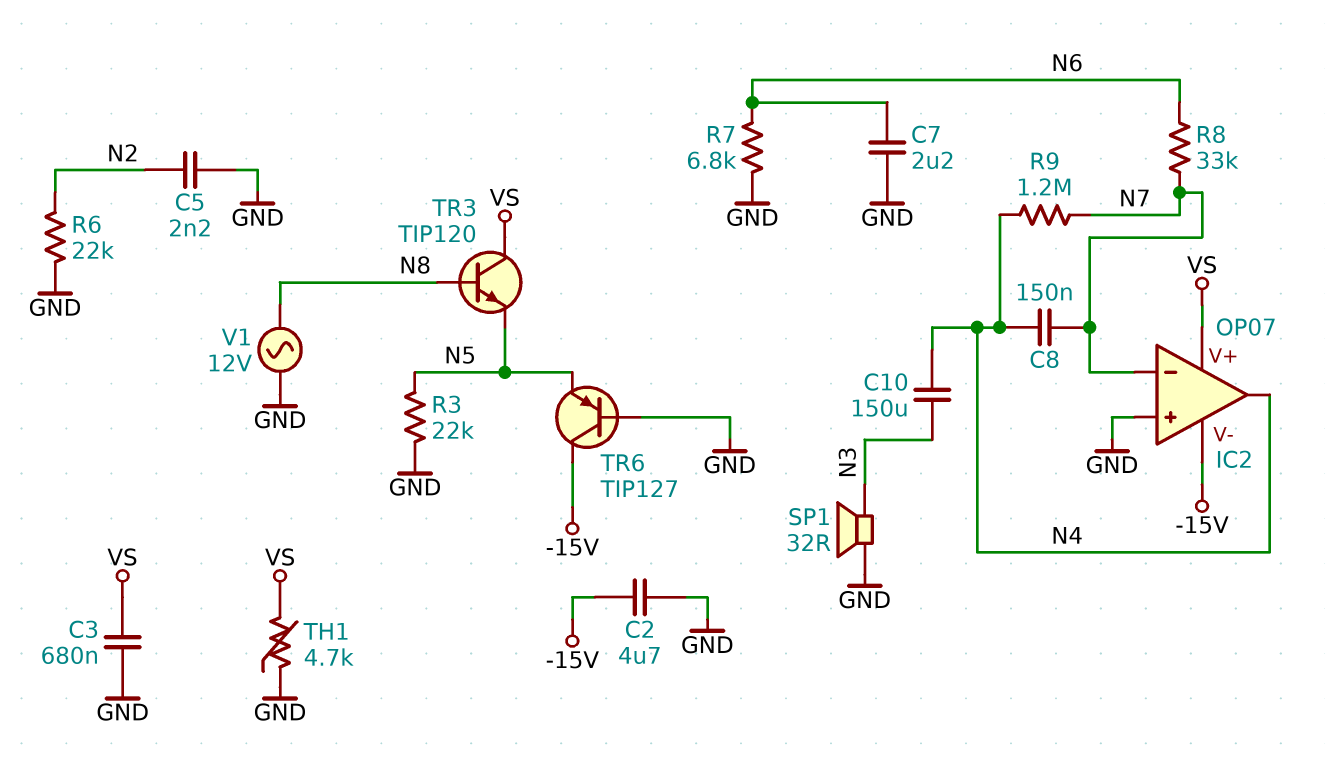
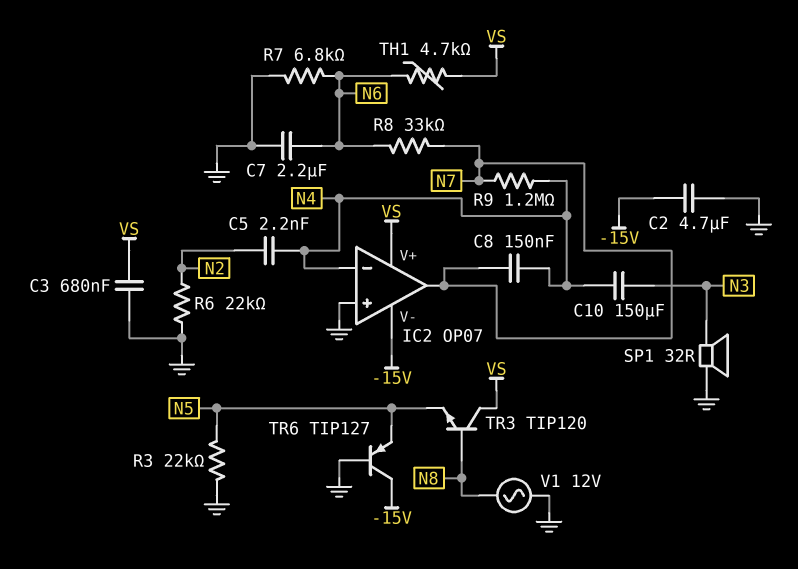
C5: 2.2nF (GND, N2) -> 2.2nF (N2, N4)
IC2 pin in-: N7 -> N4
IC2 pin out: N4 -> N7
TH1: 4.7k (GND, VS) -> 4.7k (N6, VS)

